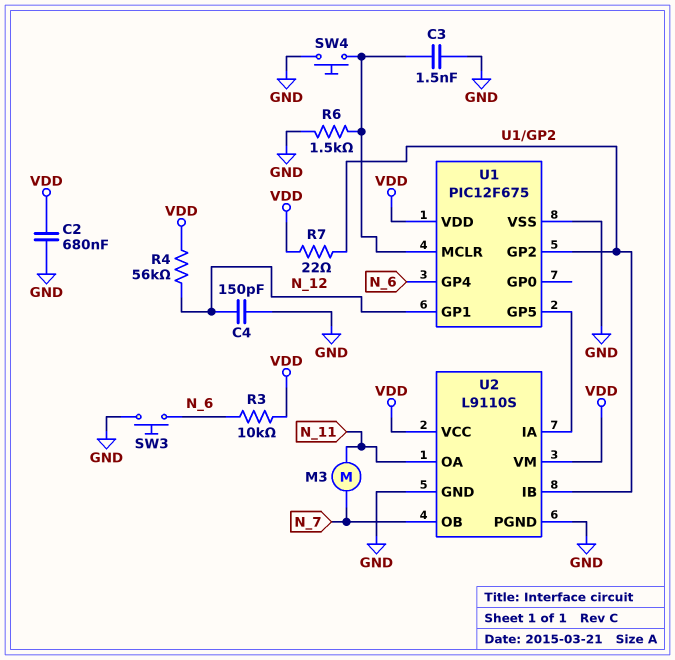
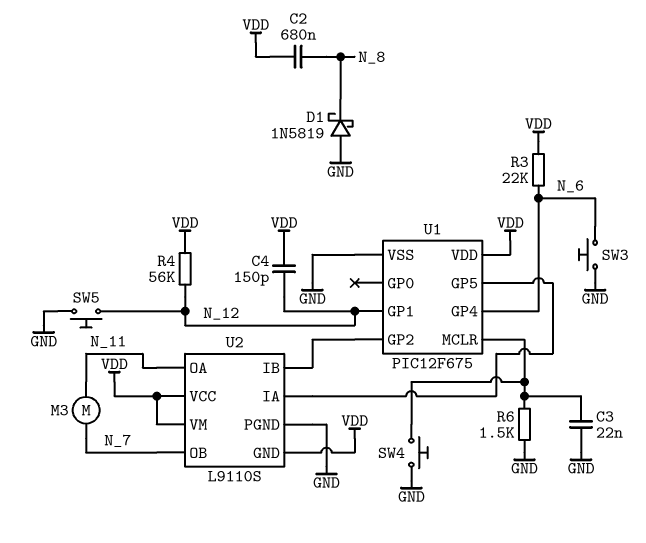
C2: 680nF (GND, VDD) -> 680nF (N_8, VDD)
C3: 1.5nF (GND, U1/MCLR) -> 22nF (GND, U1/MCLR)
C4: 150pF (GND, N_12) -> 150pF (N_12, VDD)
D1: none -> schottky 1N5819 (A GND, K N_8)
R3: 10k (N_6, VDD) -> 22k (N_6, VDD)
R7: 22 (U1/GP2, VDD) -> none
SW5: none -> button (GND, N_12)
U2 pin GND: GND -> VDD

